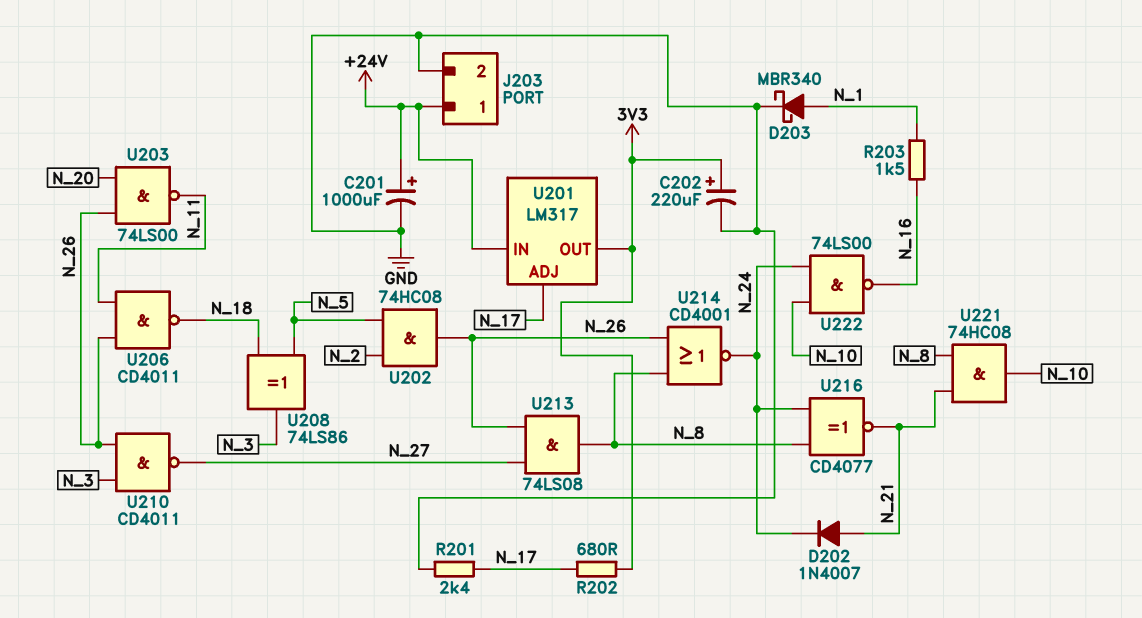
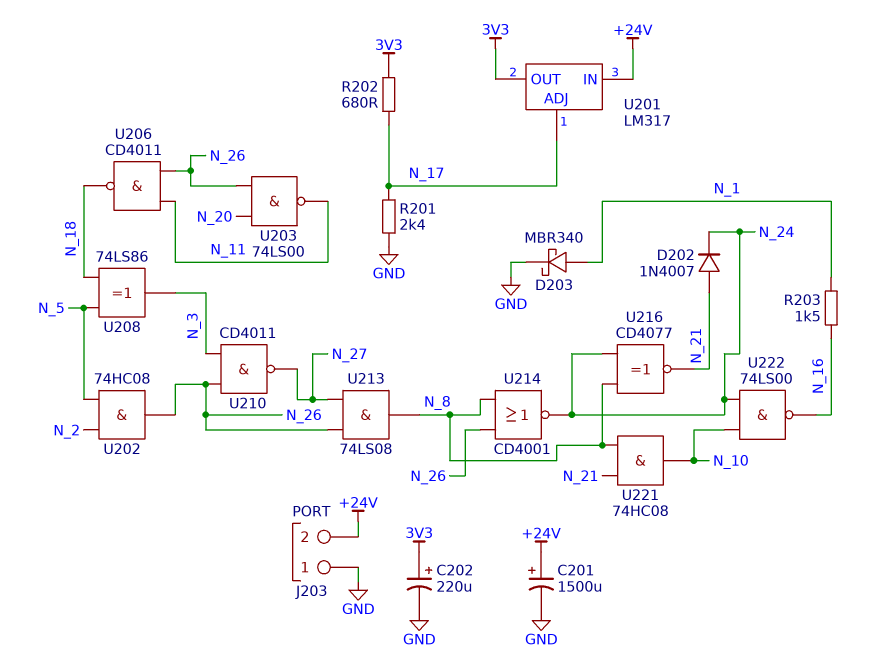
C201: 1000uF (plus +24V, minus GND) -> 1500uF (plus +24V, minus GND)
J203 pin 1: +24V -> GND
J203 pin 2: GND -> +24V

